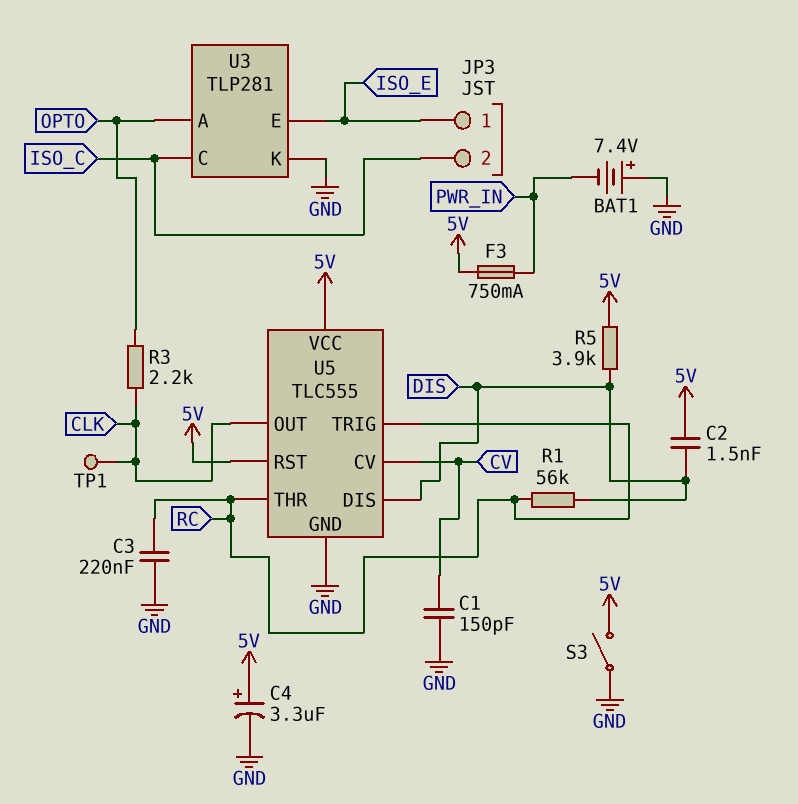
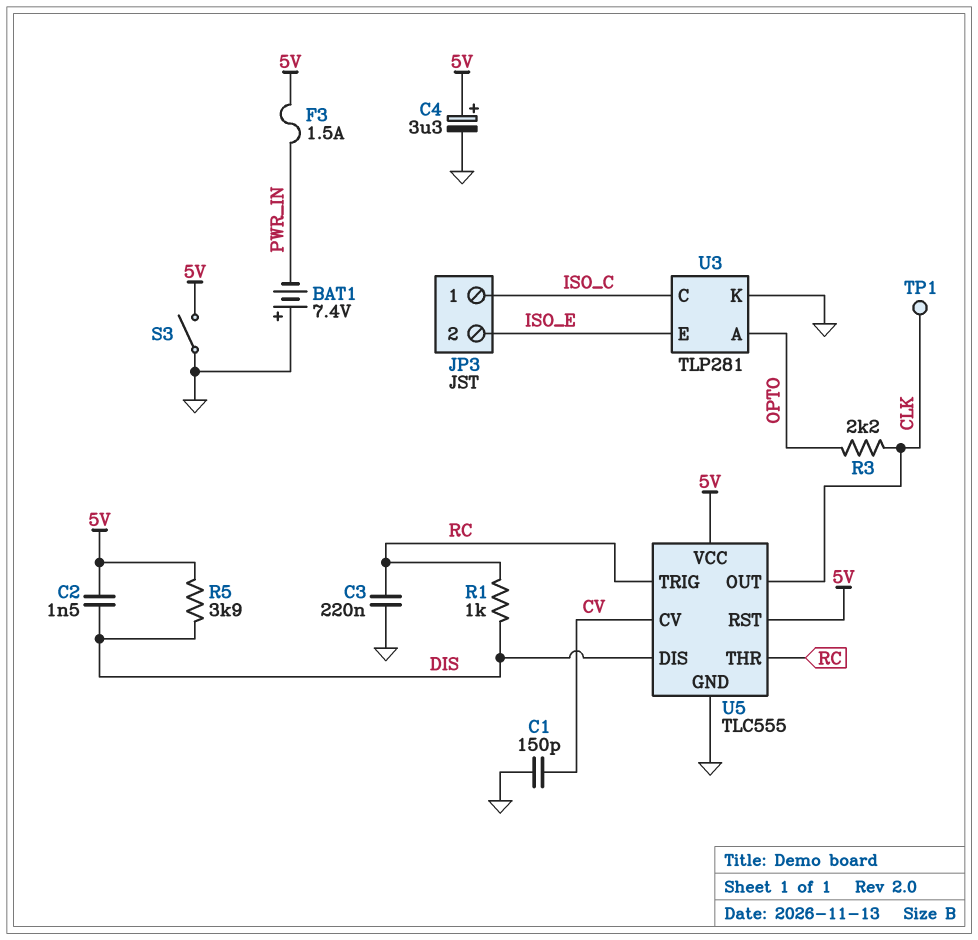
F3: 750mA (5V, PWR_IN) -> 1.5A (5V, PWR_IN)
JP3 pin 1: ISO_E -> ISO_C
JP3 pin 2: ISO_C -> ISO_E
R1: 56k (DIS, RC) -> 1k (DIS, RC)

